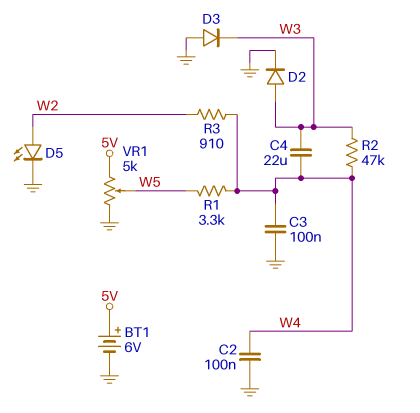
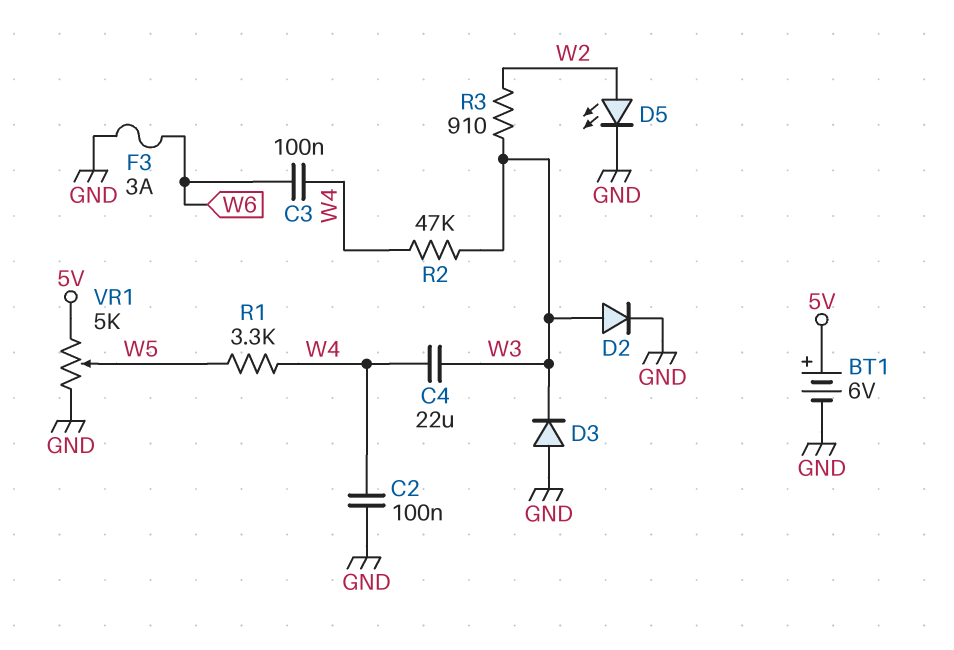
C3: 100nF (GND, W4) -> 100nF (W4, W6)
F3: none -> 3A (GND, W6)
R3: 910 (W2, W4) -> 910 (W2, W3)

